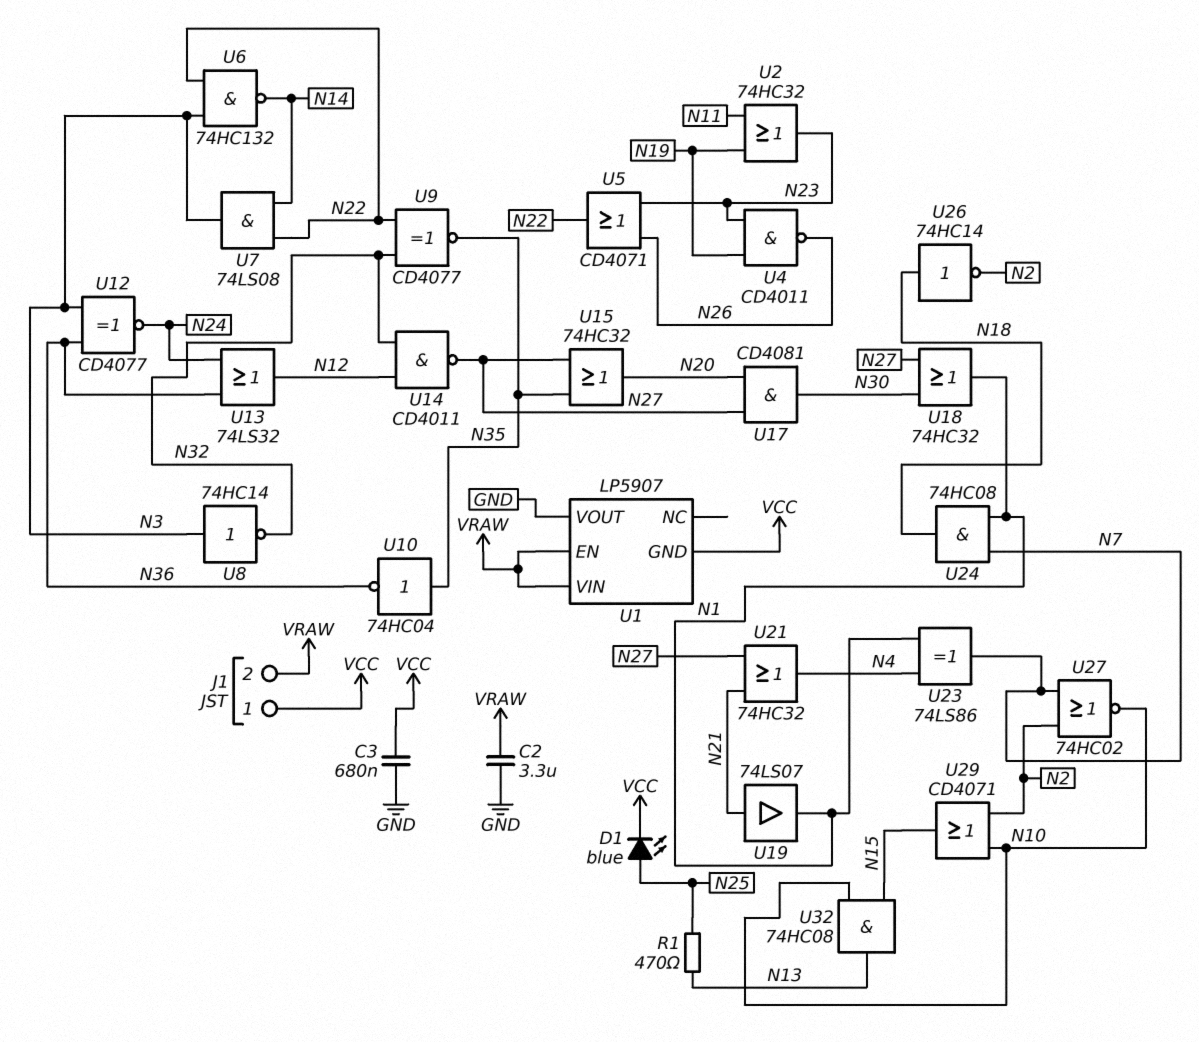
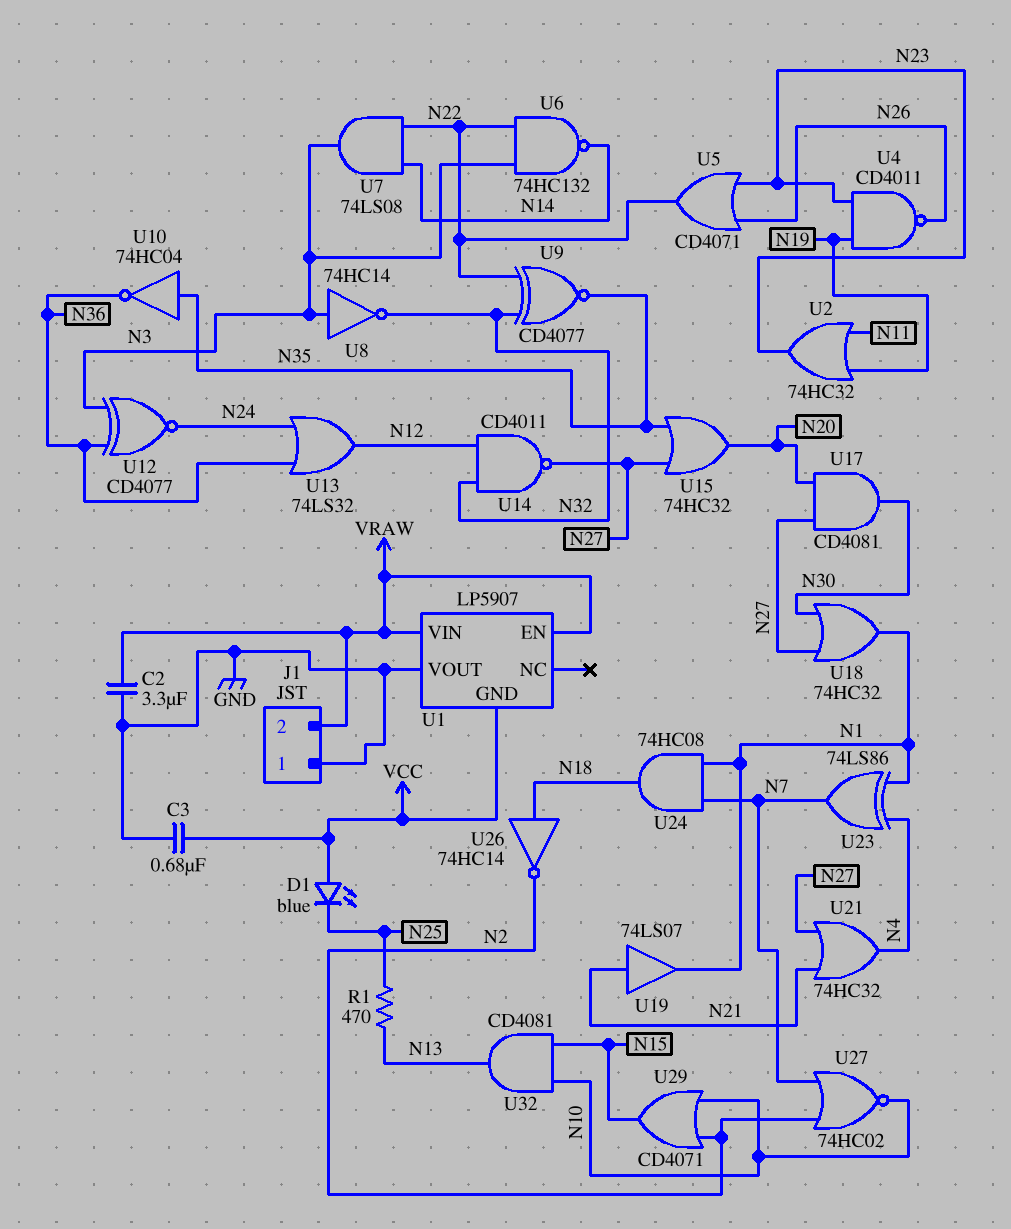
D1: LED blue (A N25, K VCC) -> LED blue (A VCC, K N25)
J1 pin 1: VCC -> GND
U32: AND 74HC08 (in N10, in N15, out N13) -> AND CD4081 (in N10, in N15, out N13)

